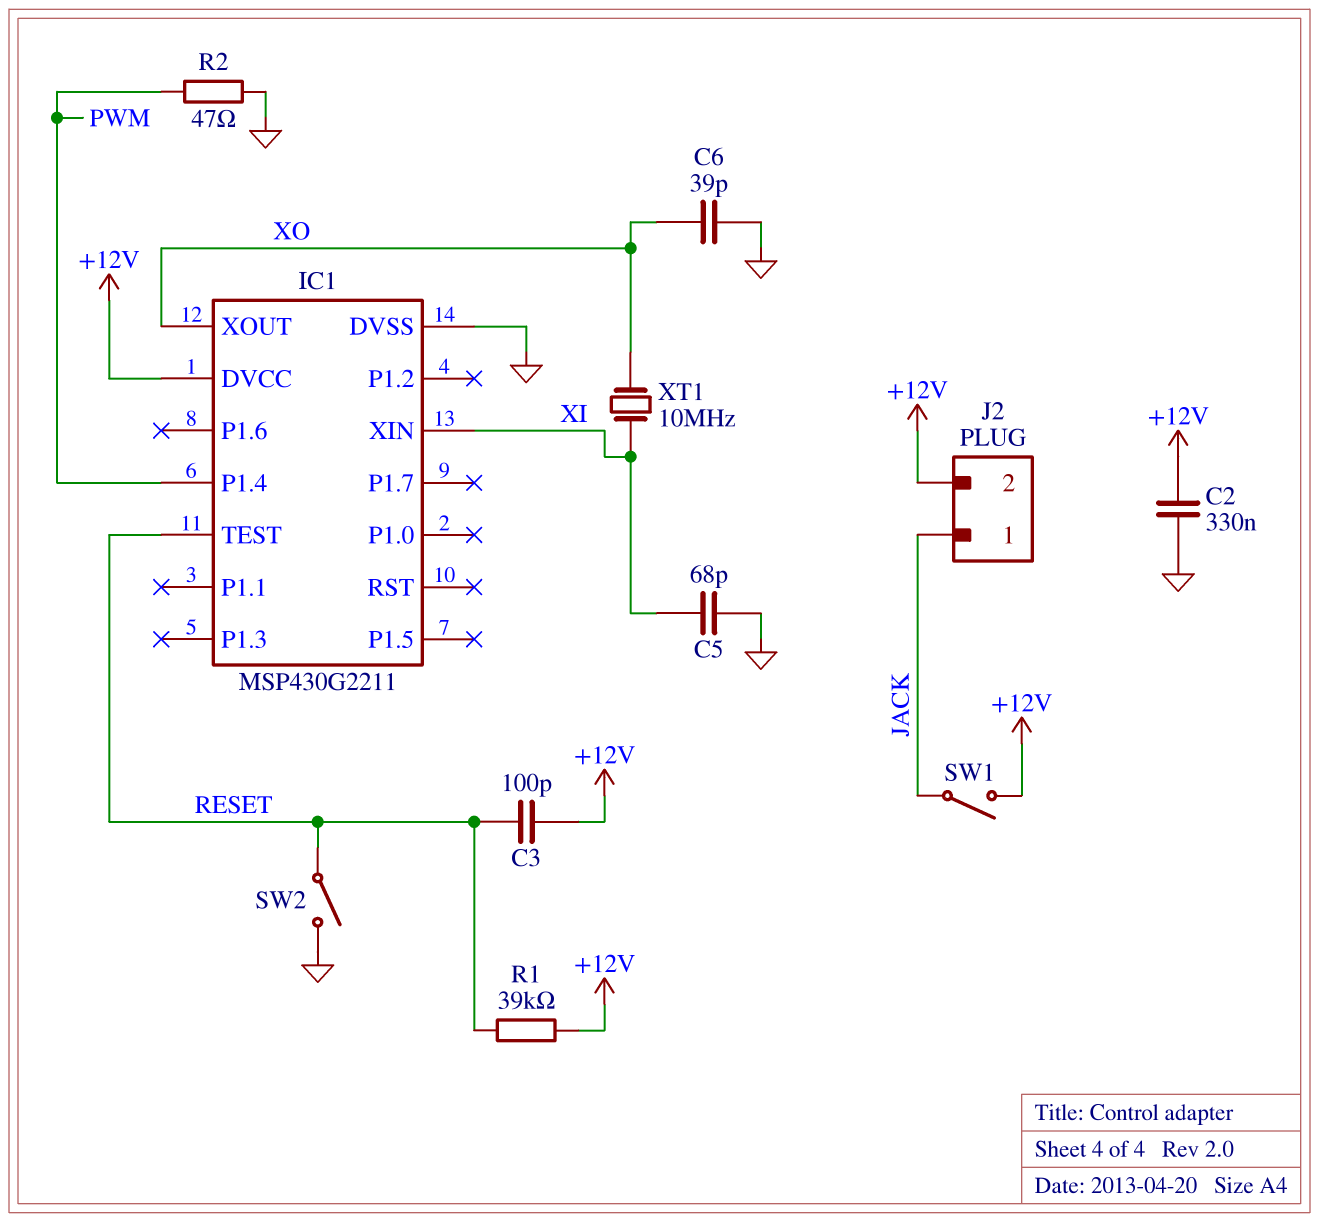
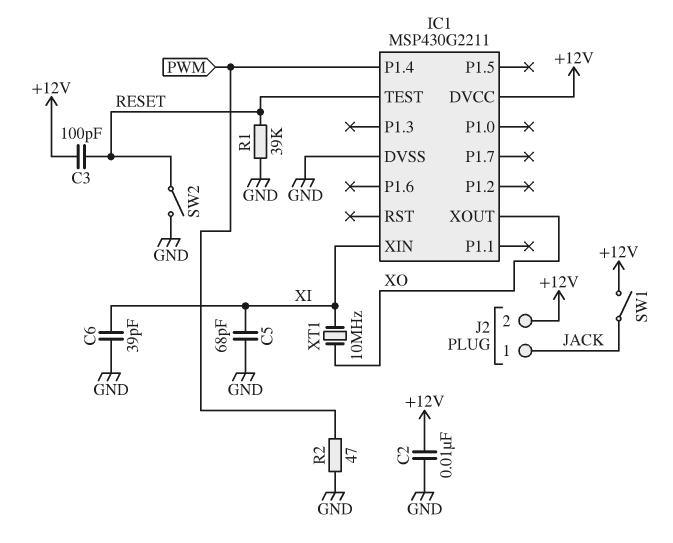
C2: 330nF (+12V, GND) -> 10nF (+12V, GND)
C6: 39pF (GND, XO) -> 39pF (GND, XI)
R1: 39k (+12V, RESET) -> 39k (GND, RESET)

